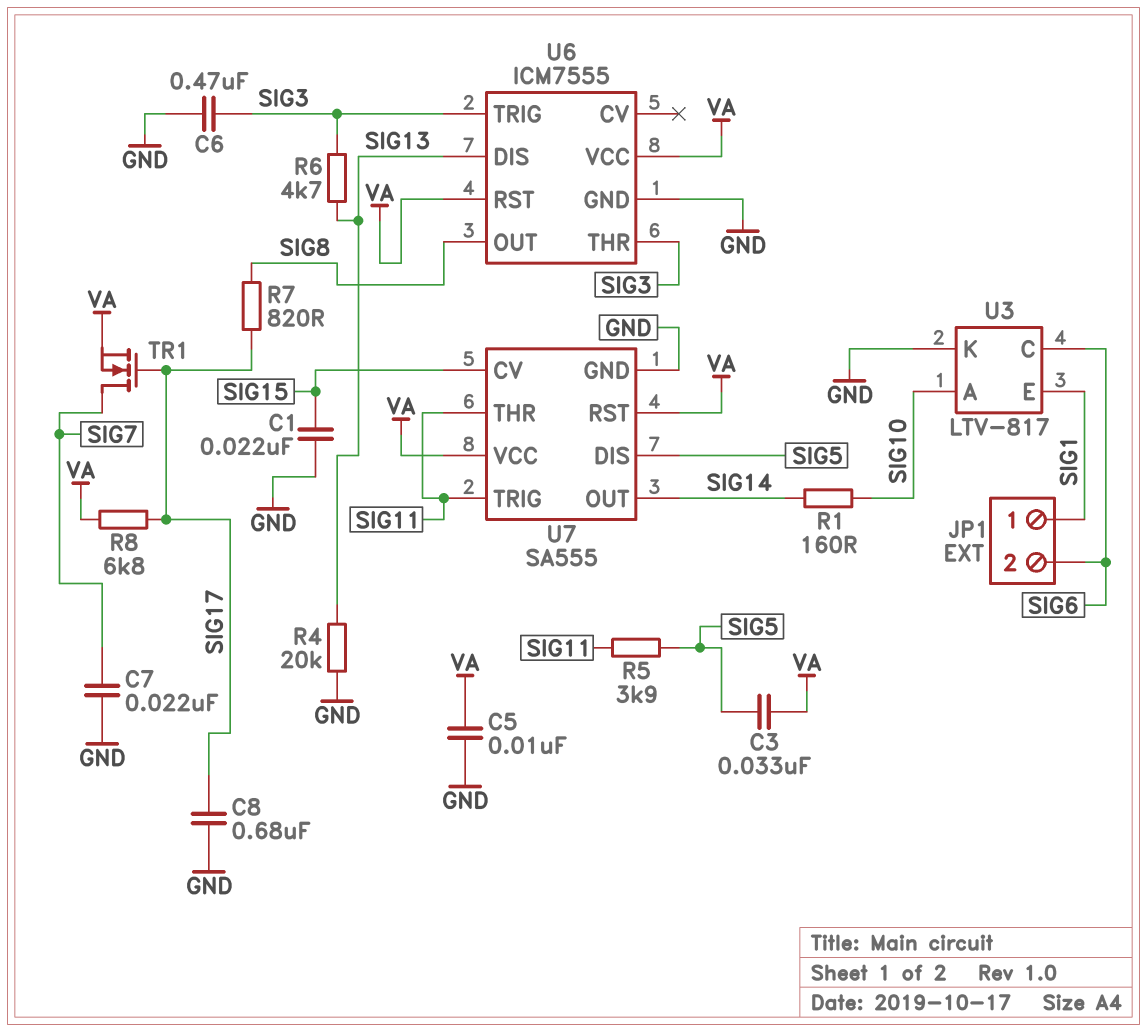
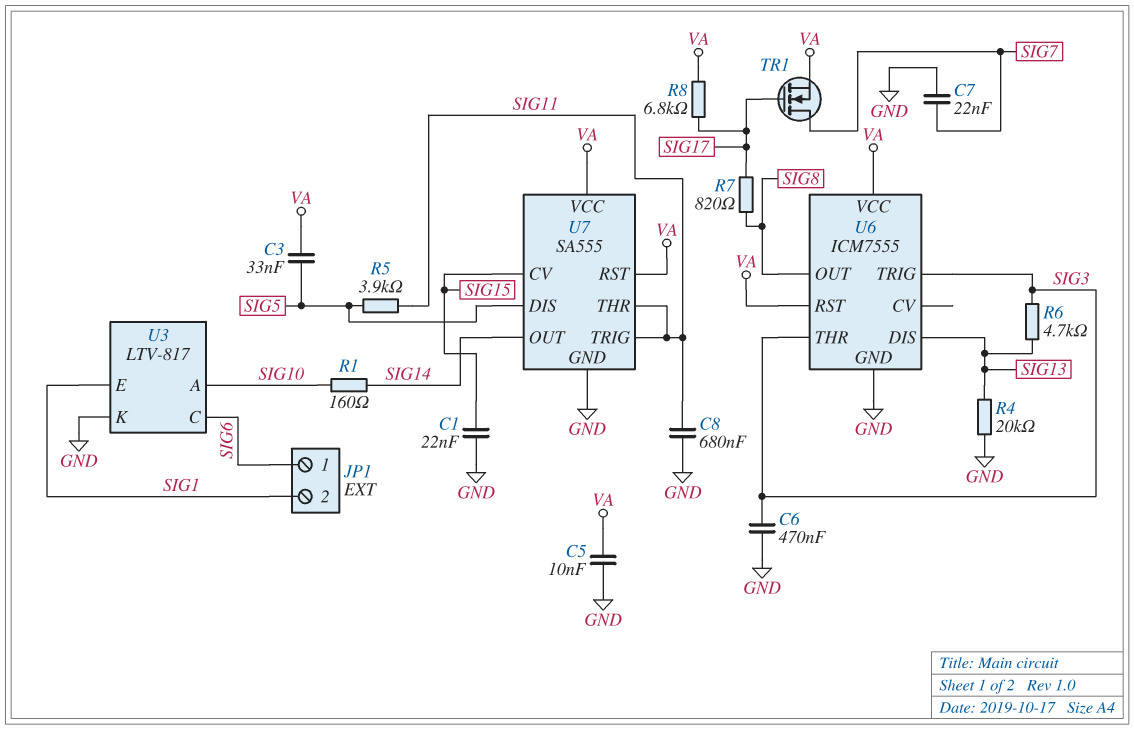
C8: 680nF (GND, SIG17) -> 680nF (GND, SIG11)
JP1 pin 1: SIG1 -> SIG6
JP1 pin 2: SIG6 -> SIG1

